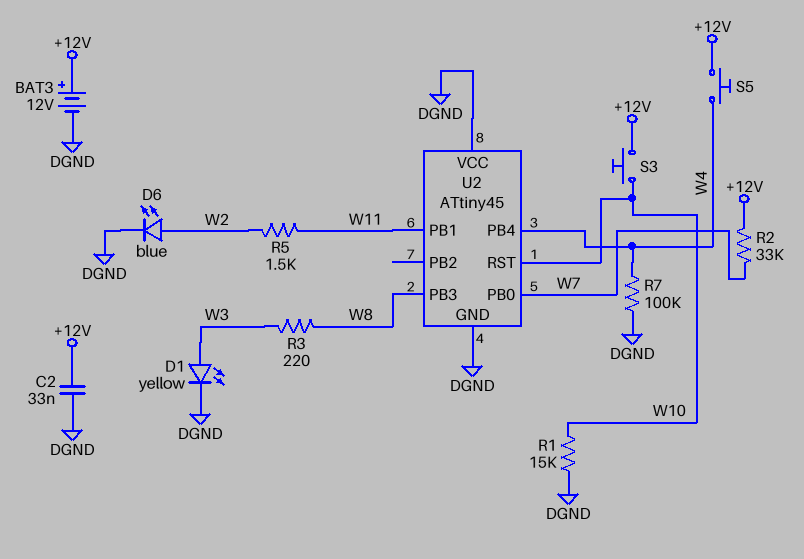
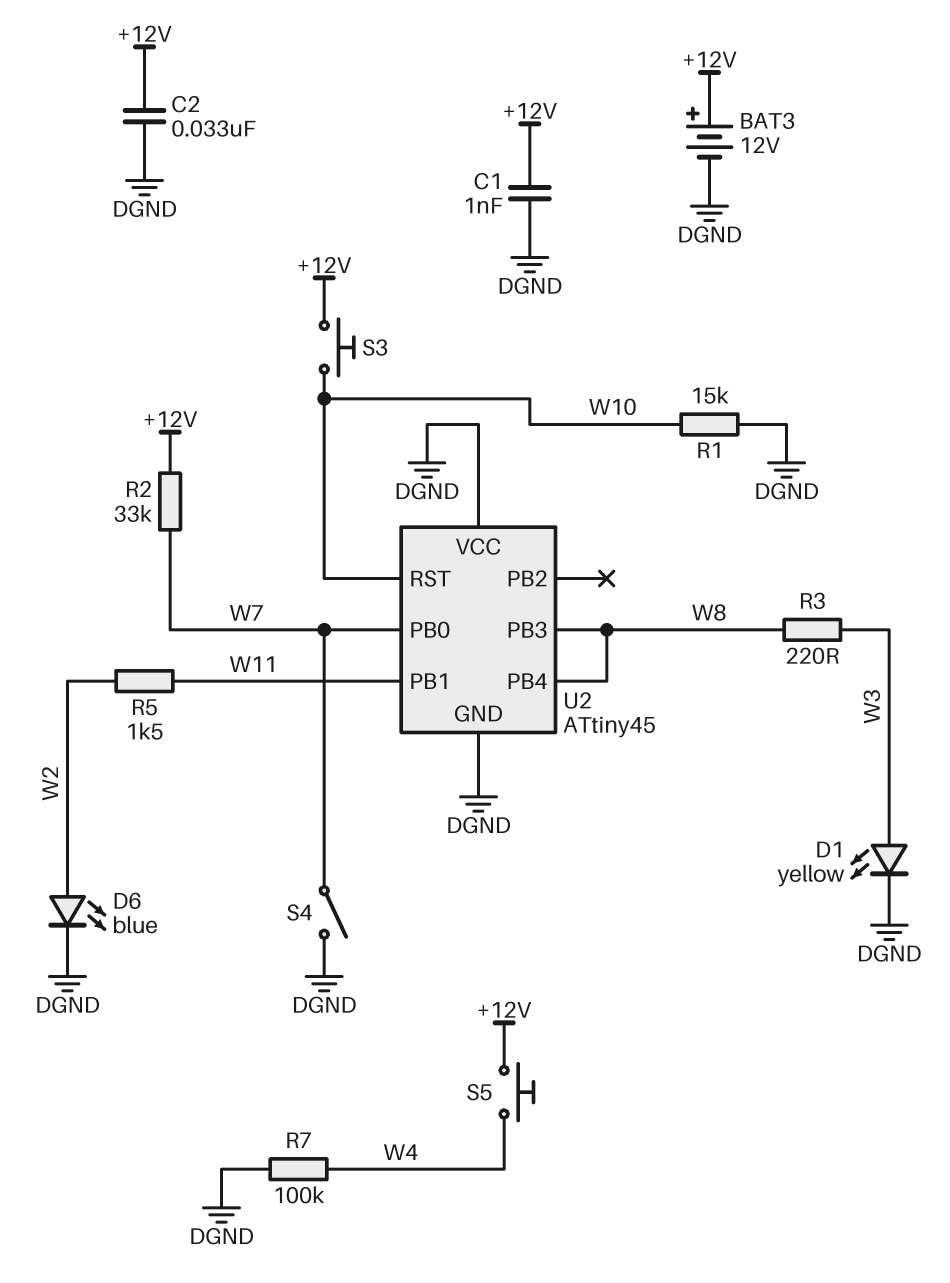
C1: none -> 1nF (+12V, DGND)
S4: none -> switch (DGND, W7)
U2 pin PB4: W4 -> W8

